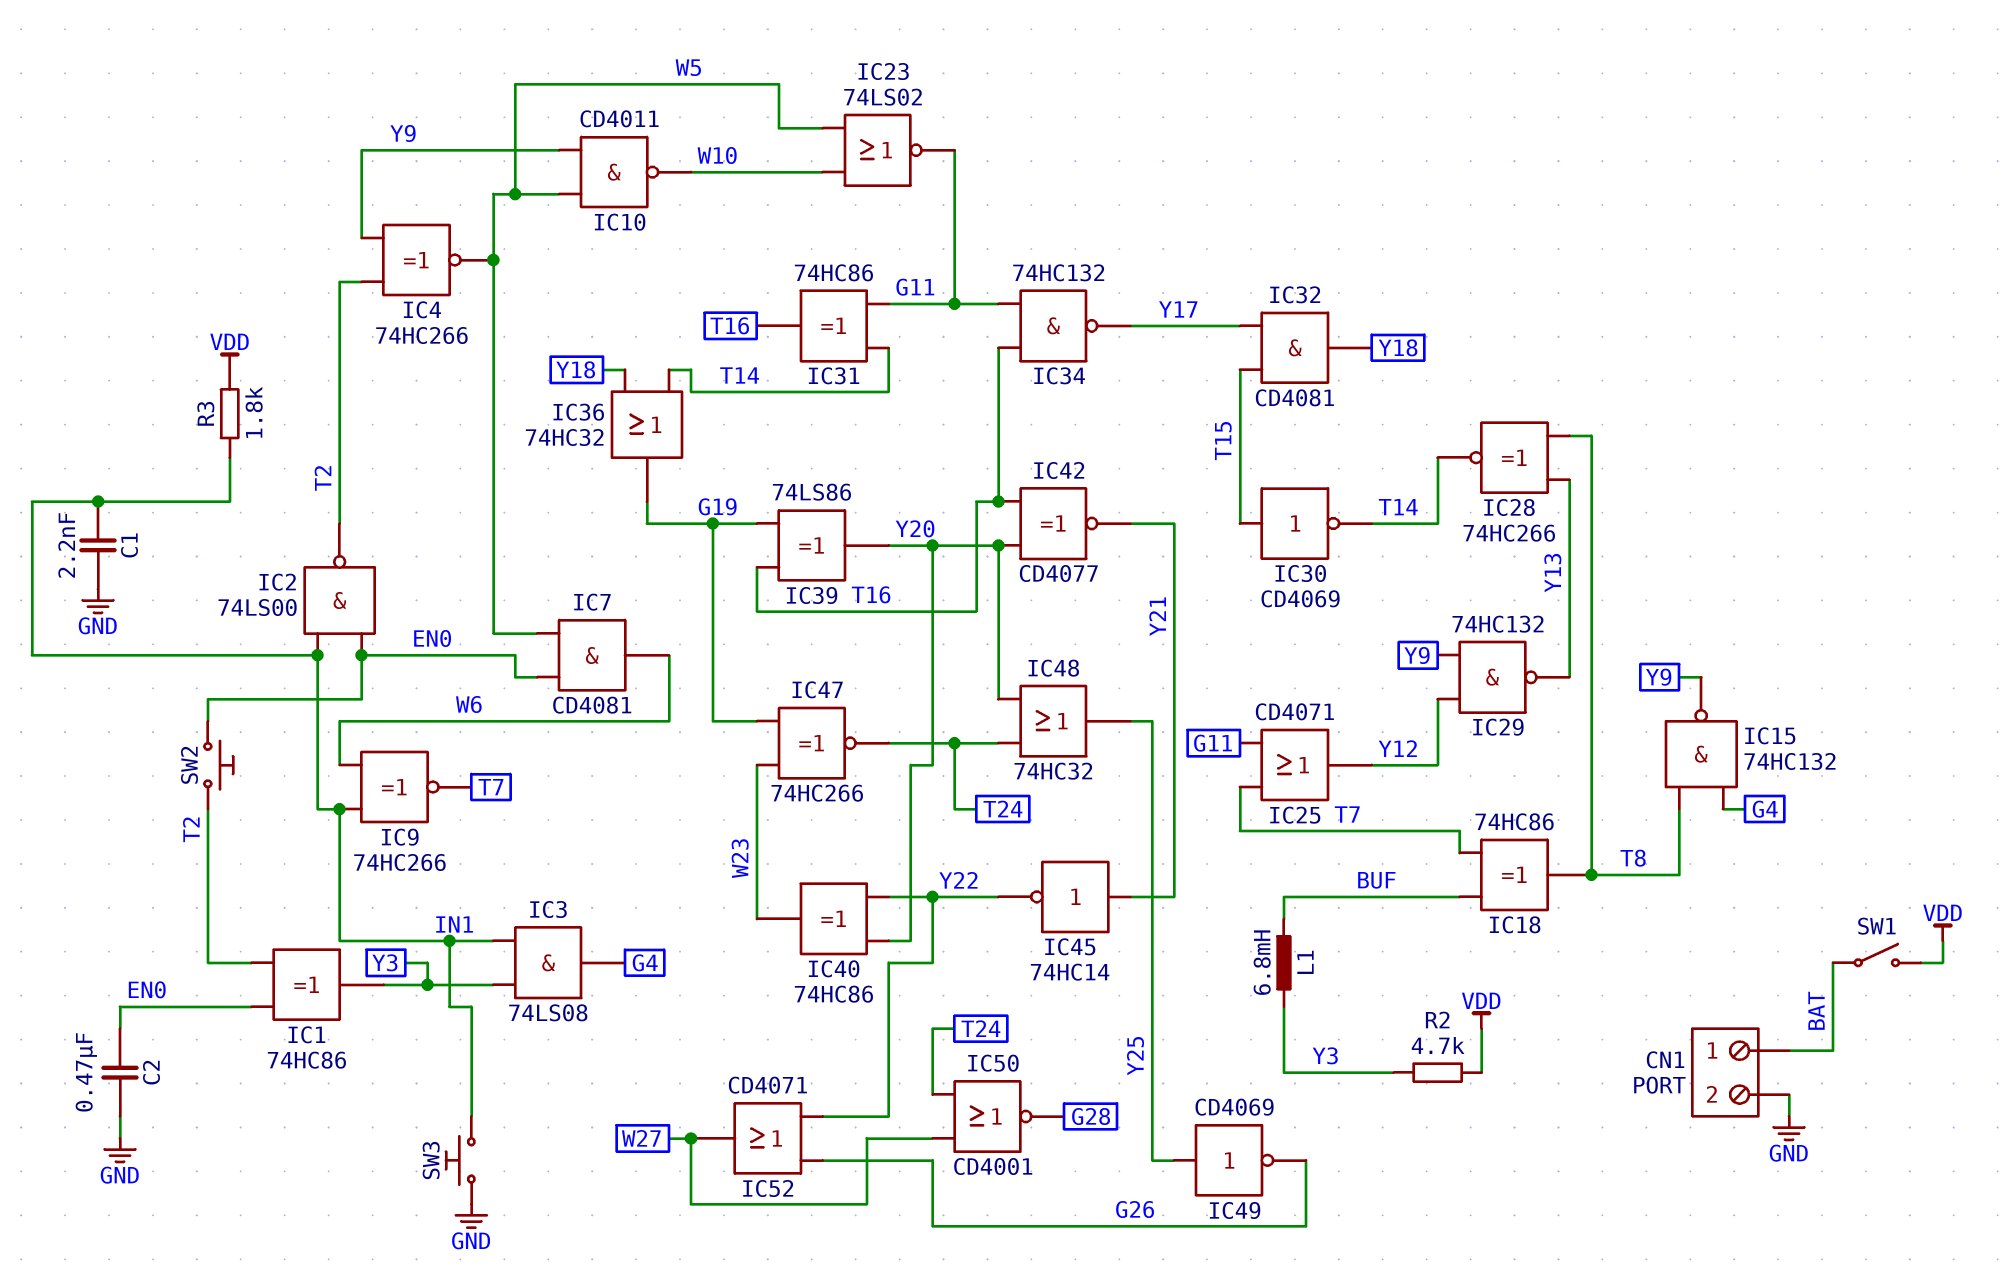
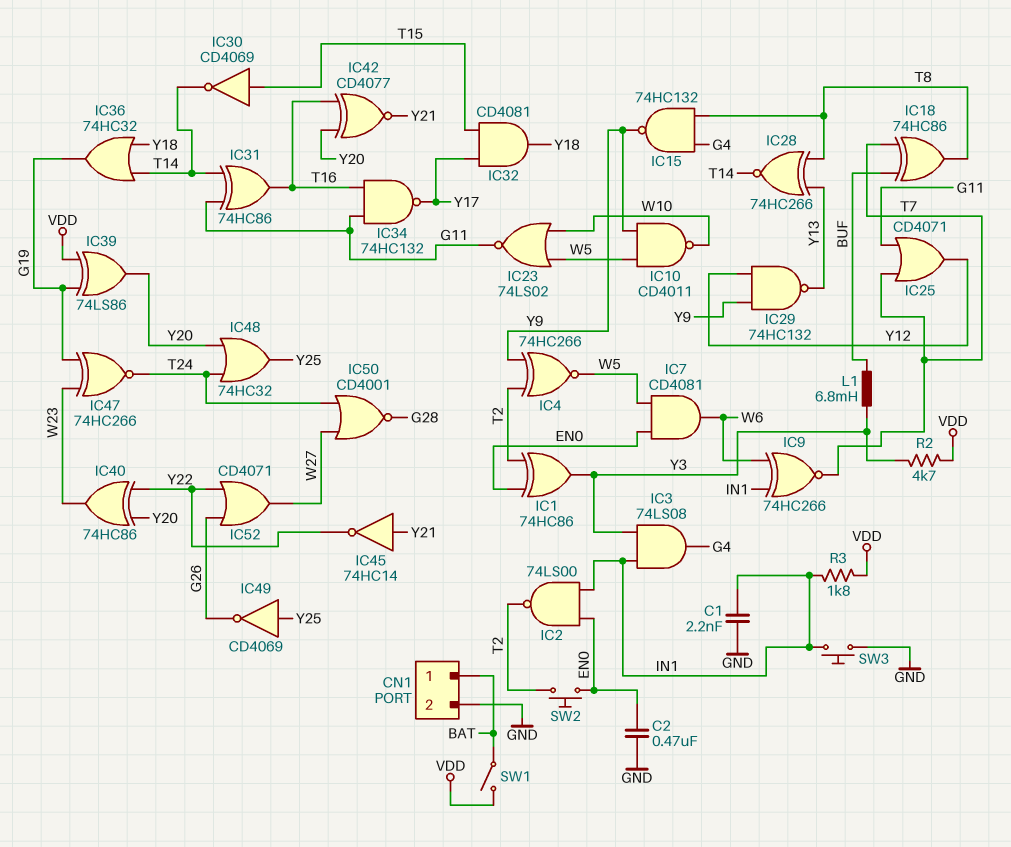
IC39: XOR 74LS86 (in G19, in T16, out Y20) -> XOR 74LS86 (in G19, in VDD, out Y20)

